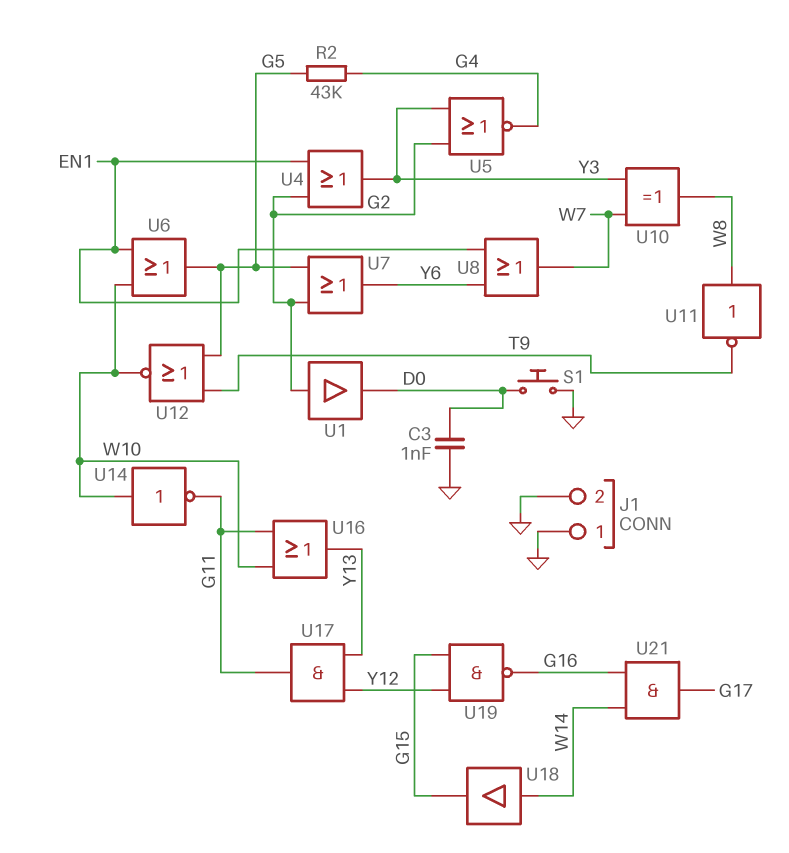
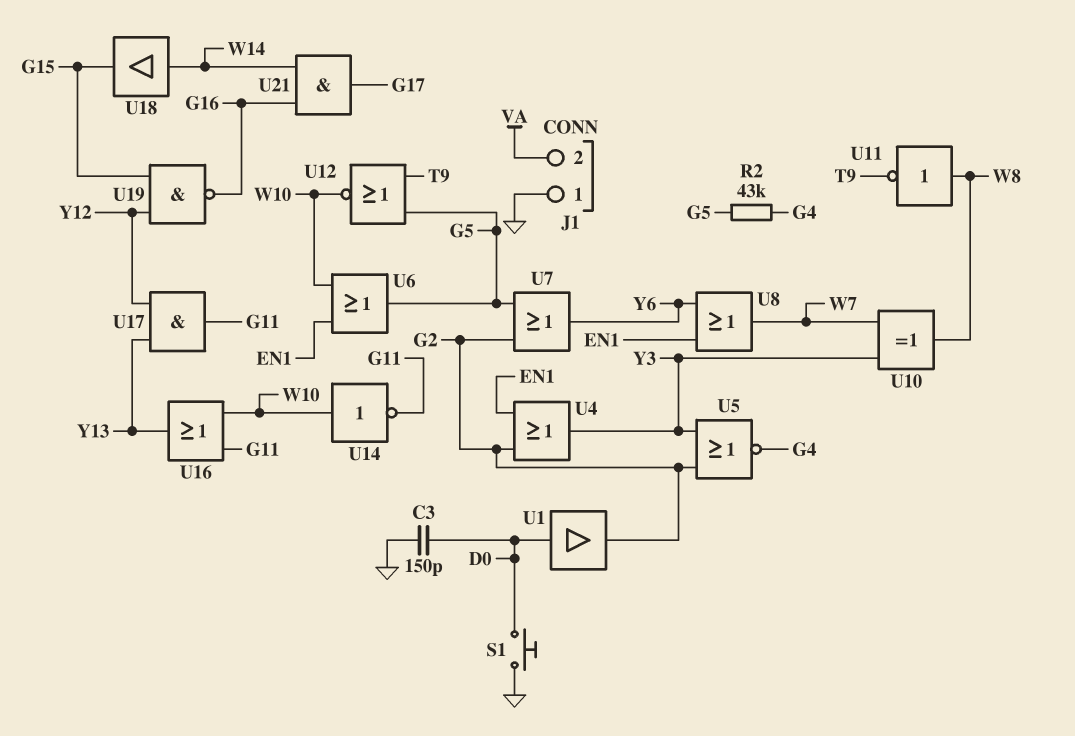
C3: 1nF (D0, GND) -> 150pF (D0, GND)
J1 pin 2: GND -> VA
U1: buffer (in G2, out D0) -> buffer (in D0, out G2)

